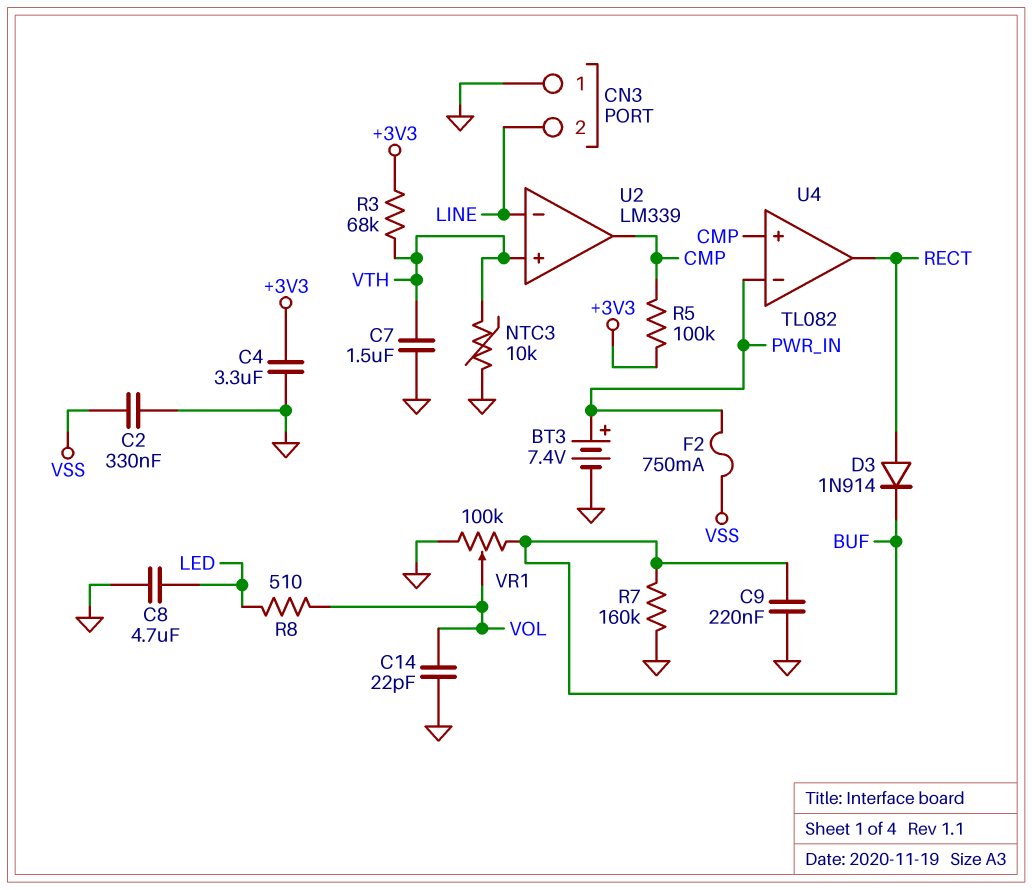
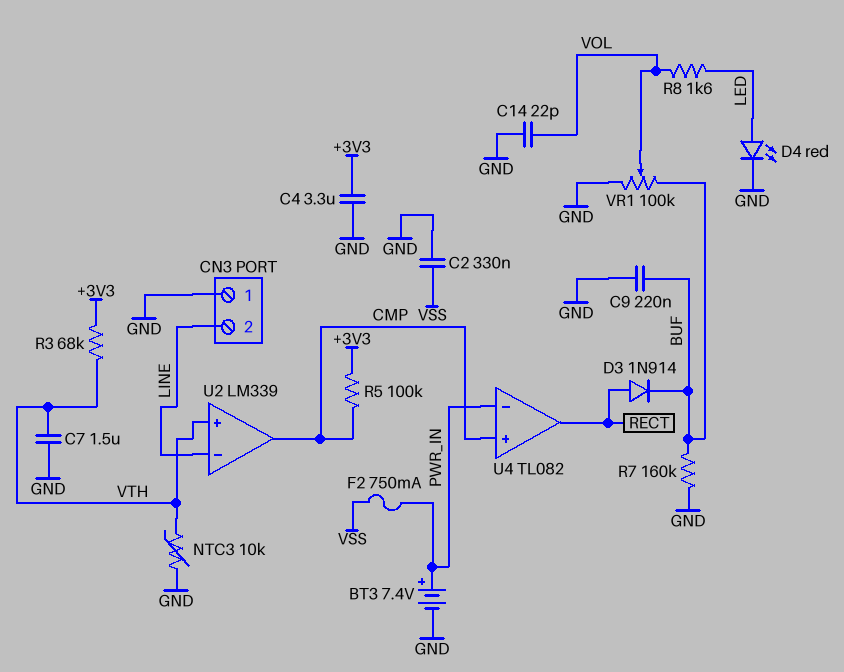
C8: 4.7uF (GND, LED) -> none
D4: none -> LED red (A LED, K GND)
R8: 510 (LED, VOL) -> 1.6k (LED, VOL)

